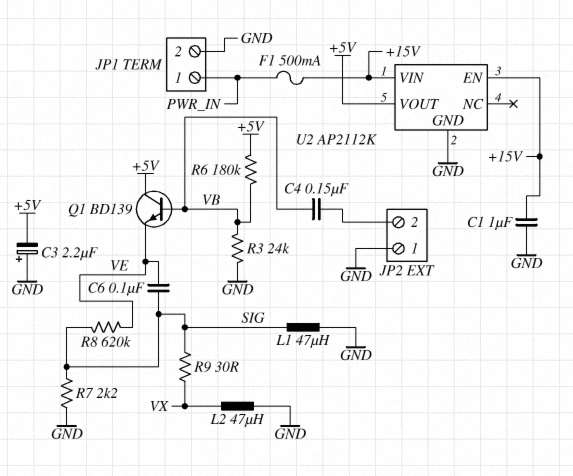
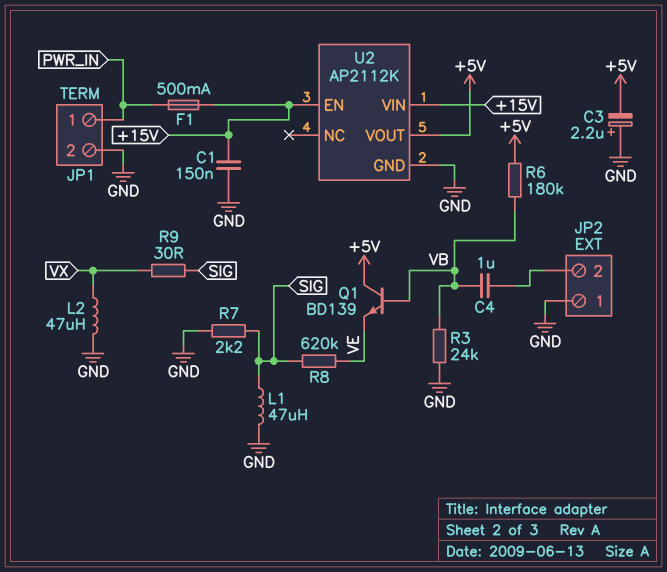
C1: 1uF (+15V, GND) -> 150nF (+15V, GND)
C4: 150nF (JP2/2, VB) -> 1uF (JP2/2, VB)
C6: 100nF (SIG, VE) -> none

